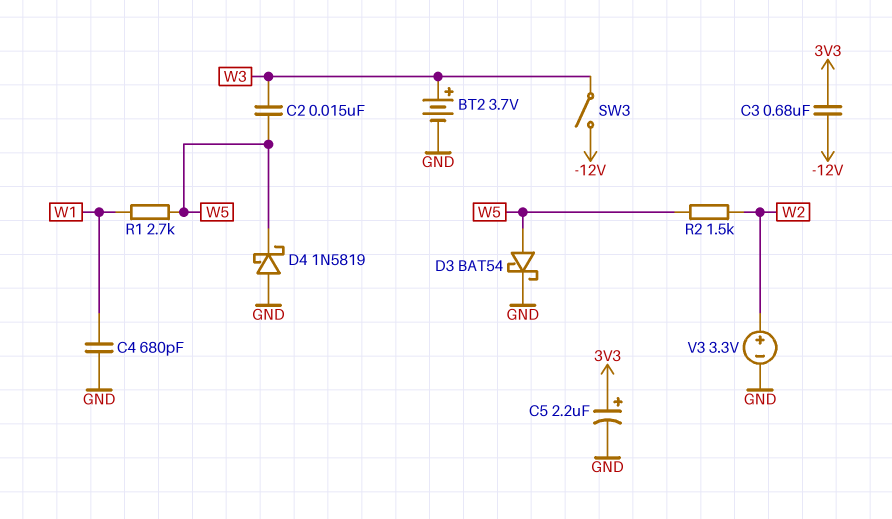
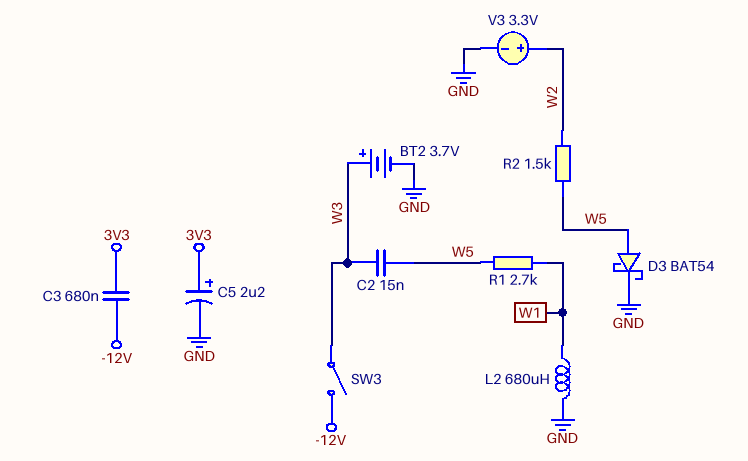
C4: 680pF (GND, W1) -> none
D4: schottky 1N5819 (A GND, K W5) -> none
L2: none -> 680uH (GND, W1)

